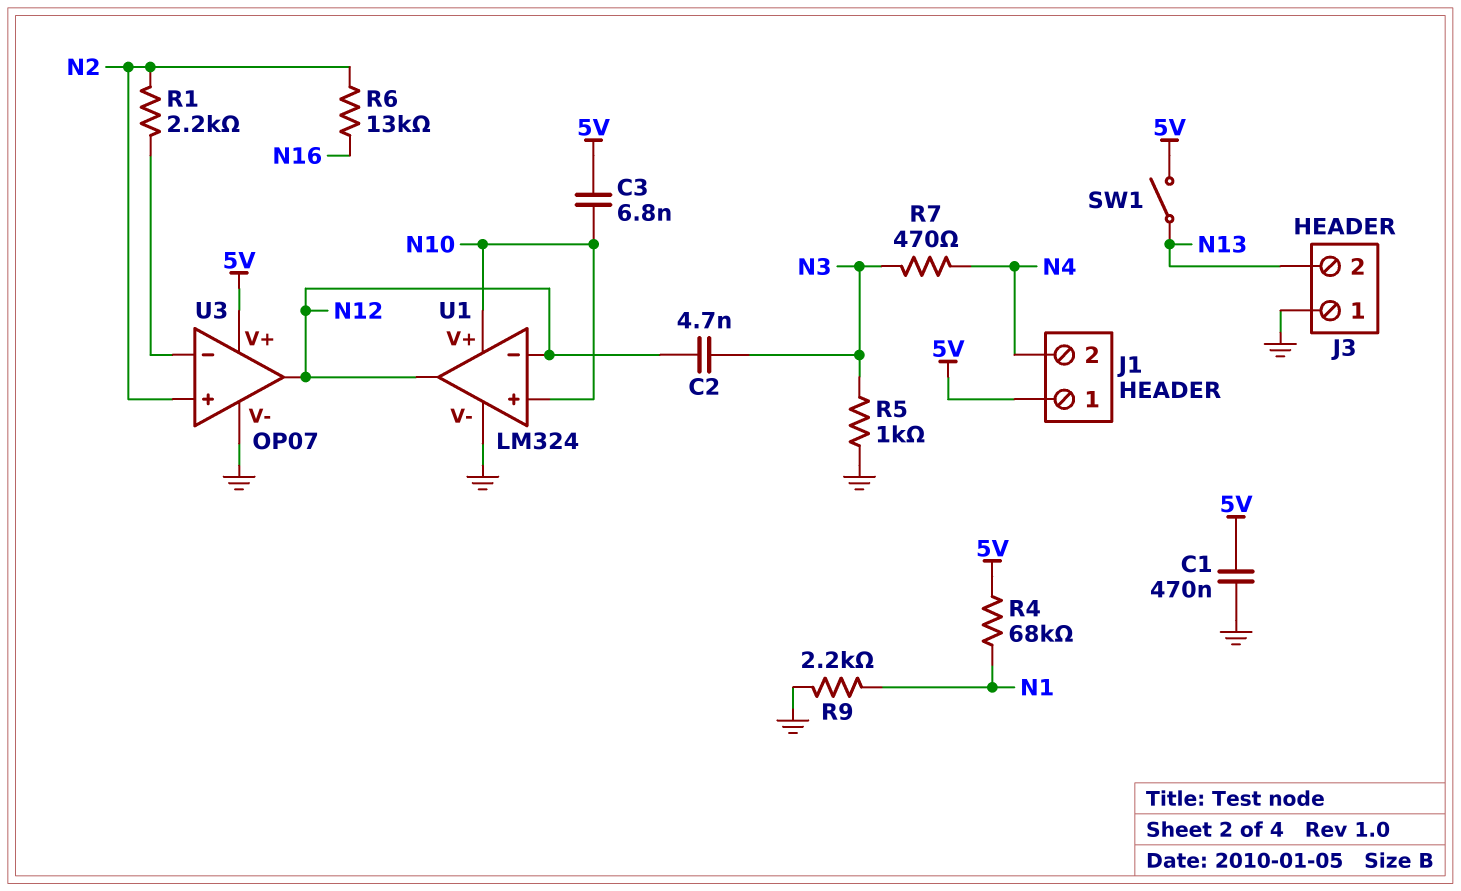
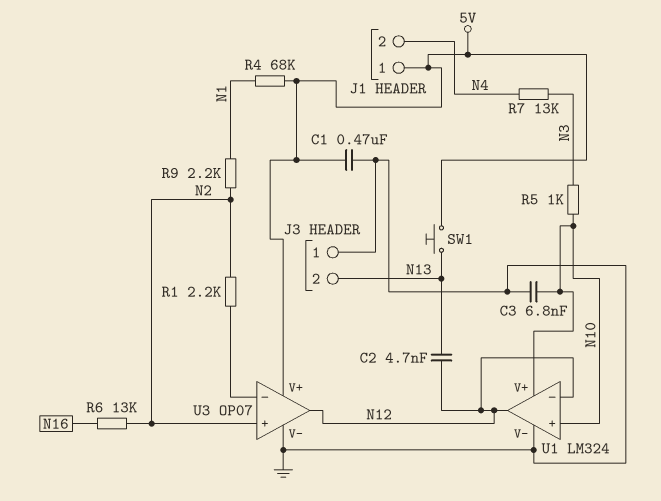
C2: 4.7nF (N3, N12) -> 4.7nF (N12, N13)
C3: 6.8nF (5V, N10) -> 6.8nF (GND, N10)
R5: 1k (GND, N3) -> 1k (N3, N10)
R7: 470 (N3, N4) -> 13k (N3, N4)
R9: 2.2k (GND, N1) -> 2.2k (N1, N2)
SW1: switch (5V, N13) -> button (5V, N13)

